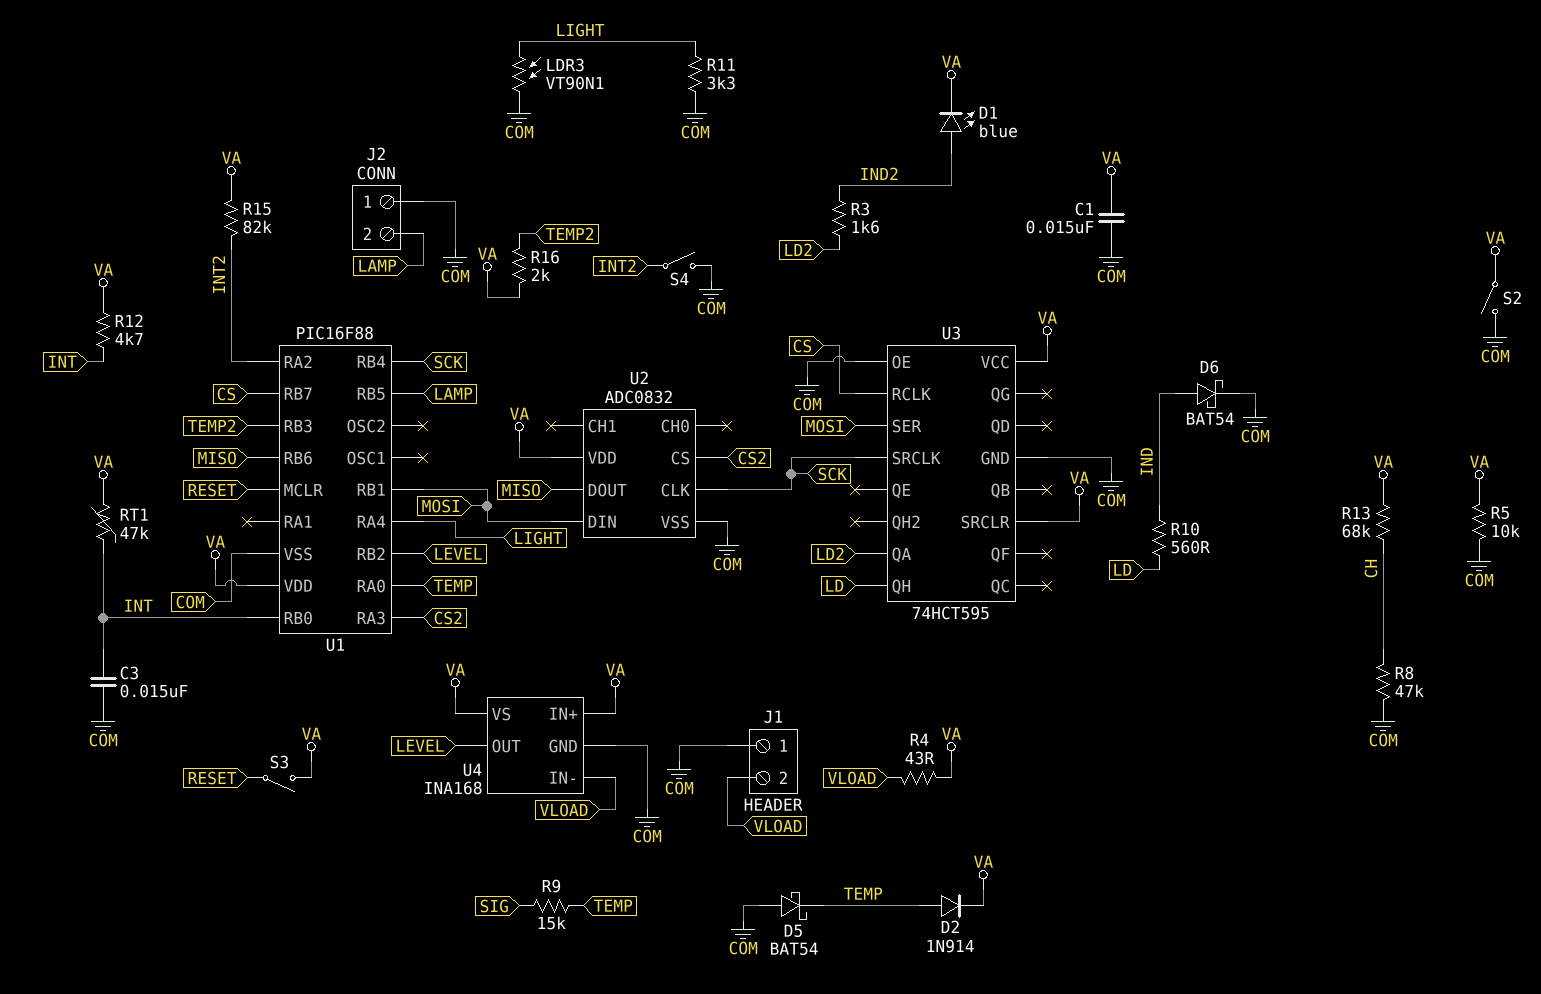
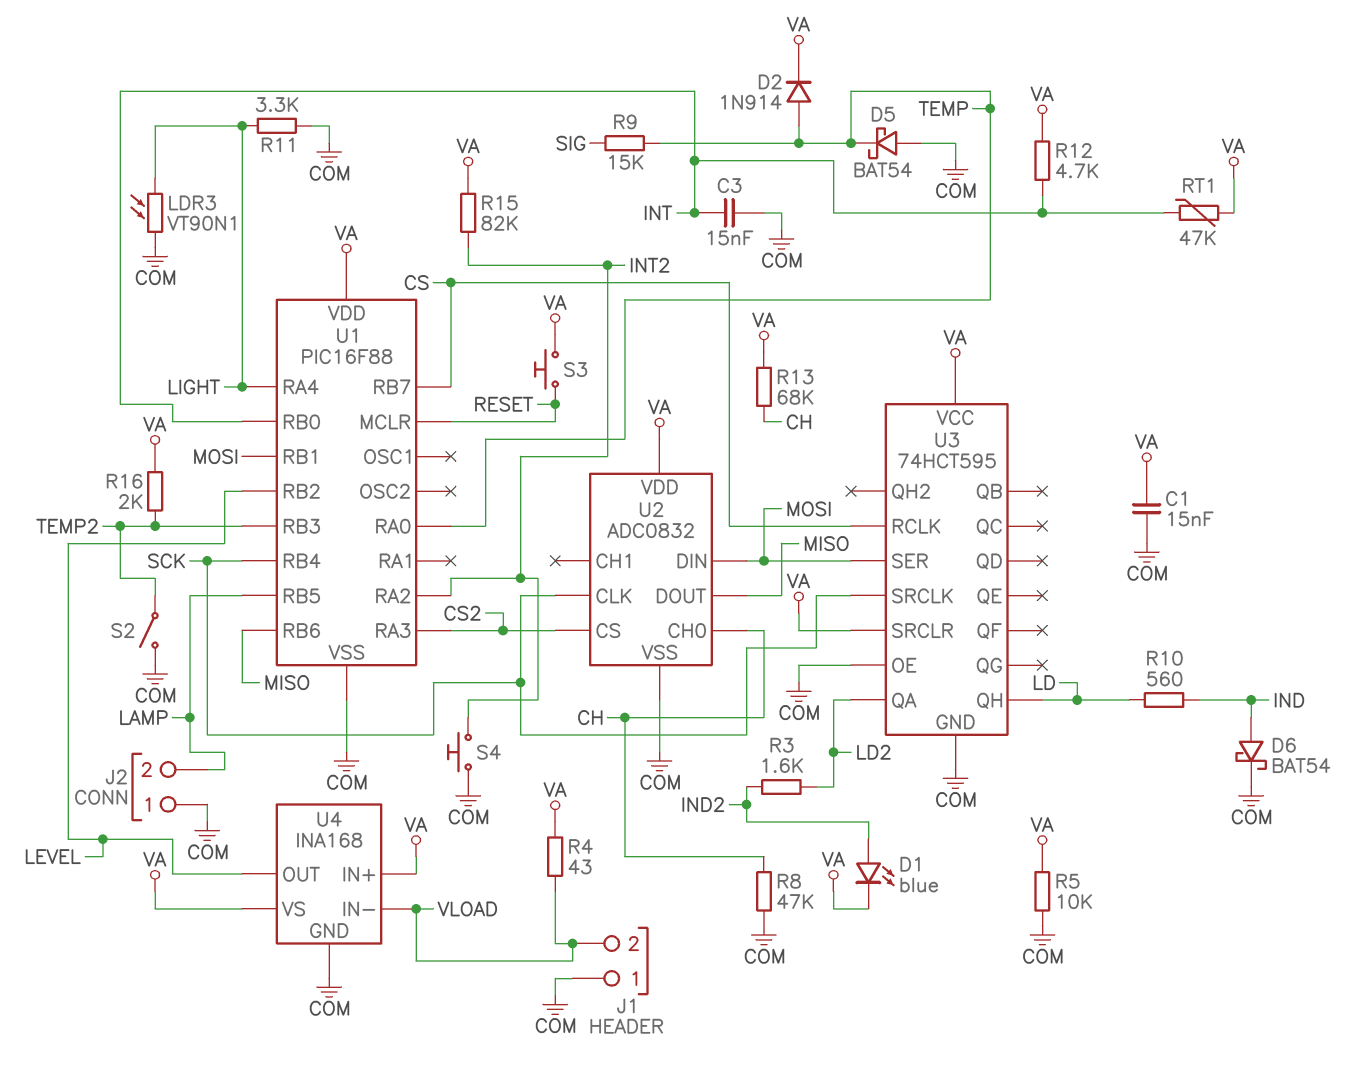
S2: switch (COM, VA) -> switch (COM, TEMP2)
S3: switch (RESET, VA) -> button (RESET, VA)
S4: switch (COM, INT2) -> button (COM, INT2)
U2 pin CH0: none -> CH

